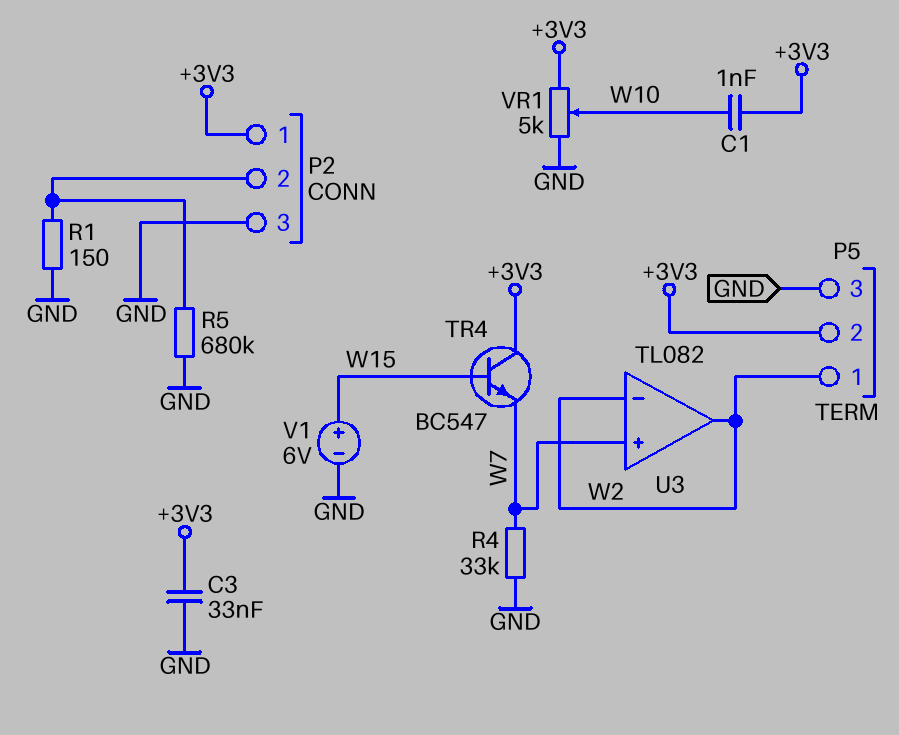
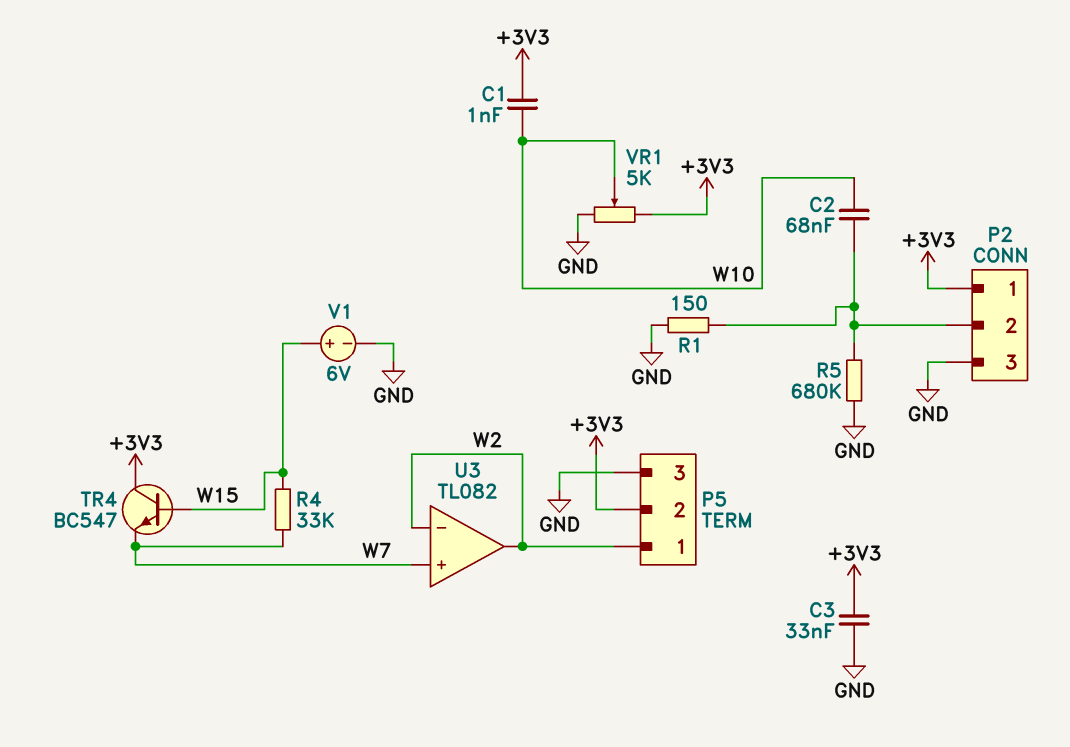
C2: none -> 68nF (P2/2, W10)
R4: 33k (GND, W7) -> 33k (W7, W15)

